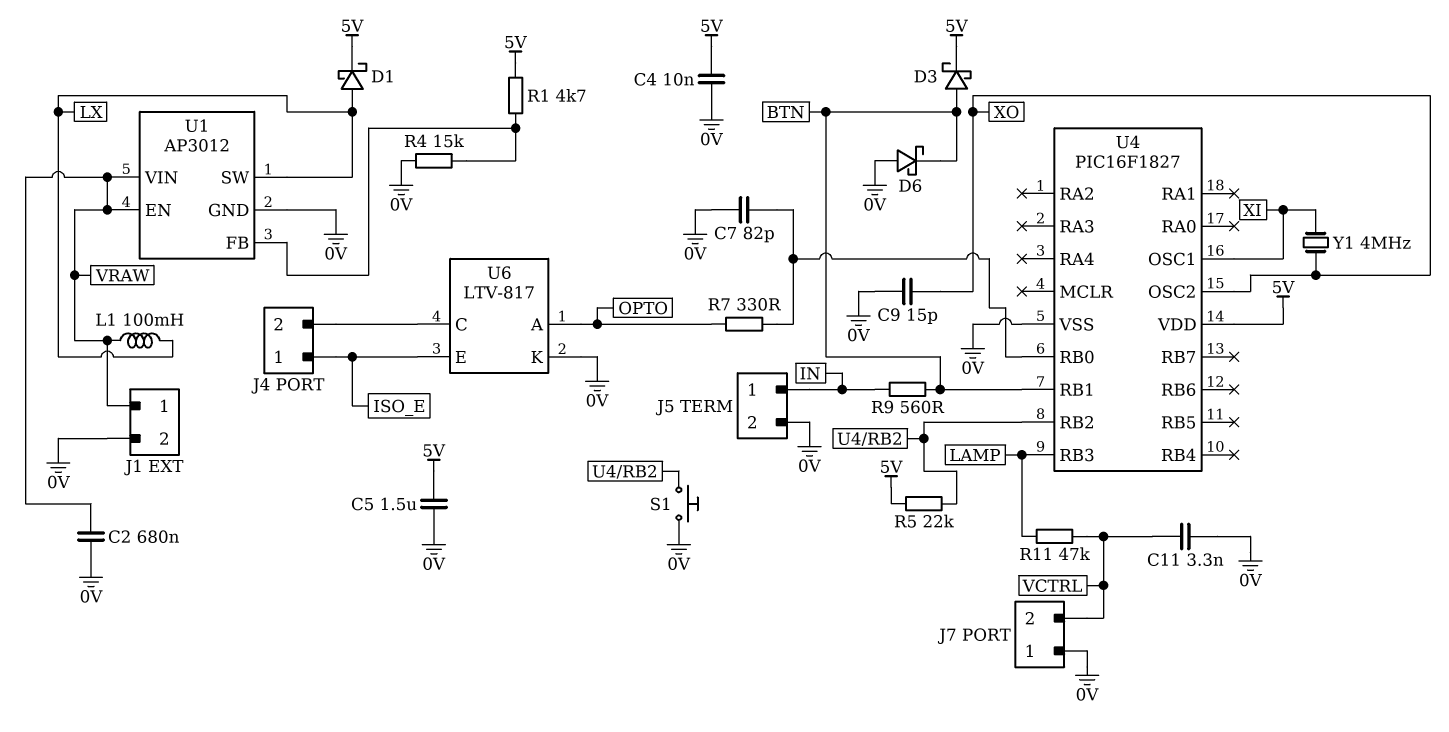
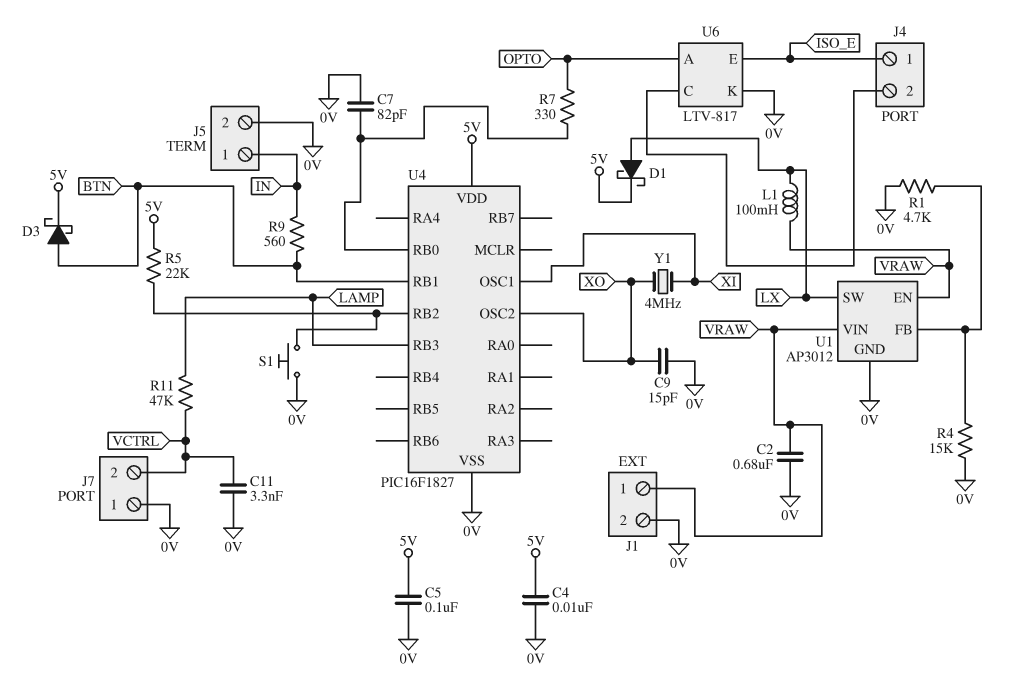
C5: 1.5uF (0V, 5V) -> 100nF (0V, 5V)
D6: schottky (A 0V, K BTN) -> none
R1: 4.7k (5V, U1/FB) -> 4.7k (0V, U1/FB)

